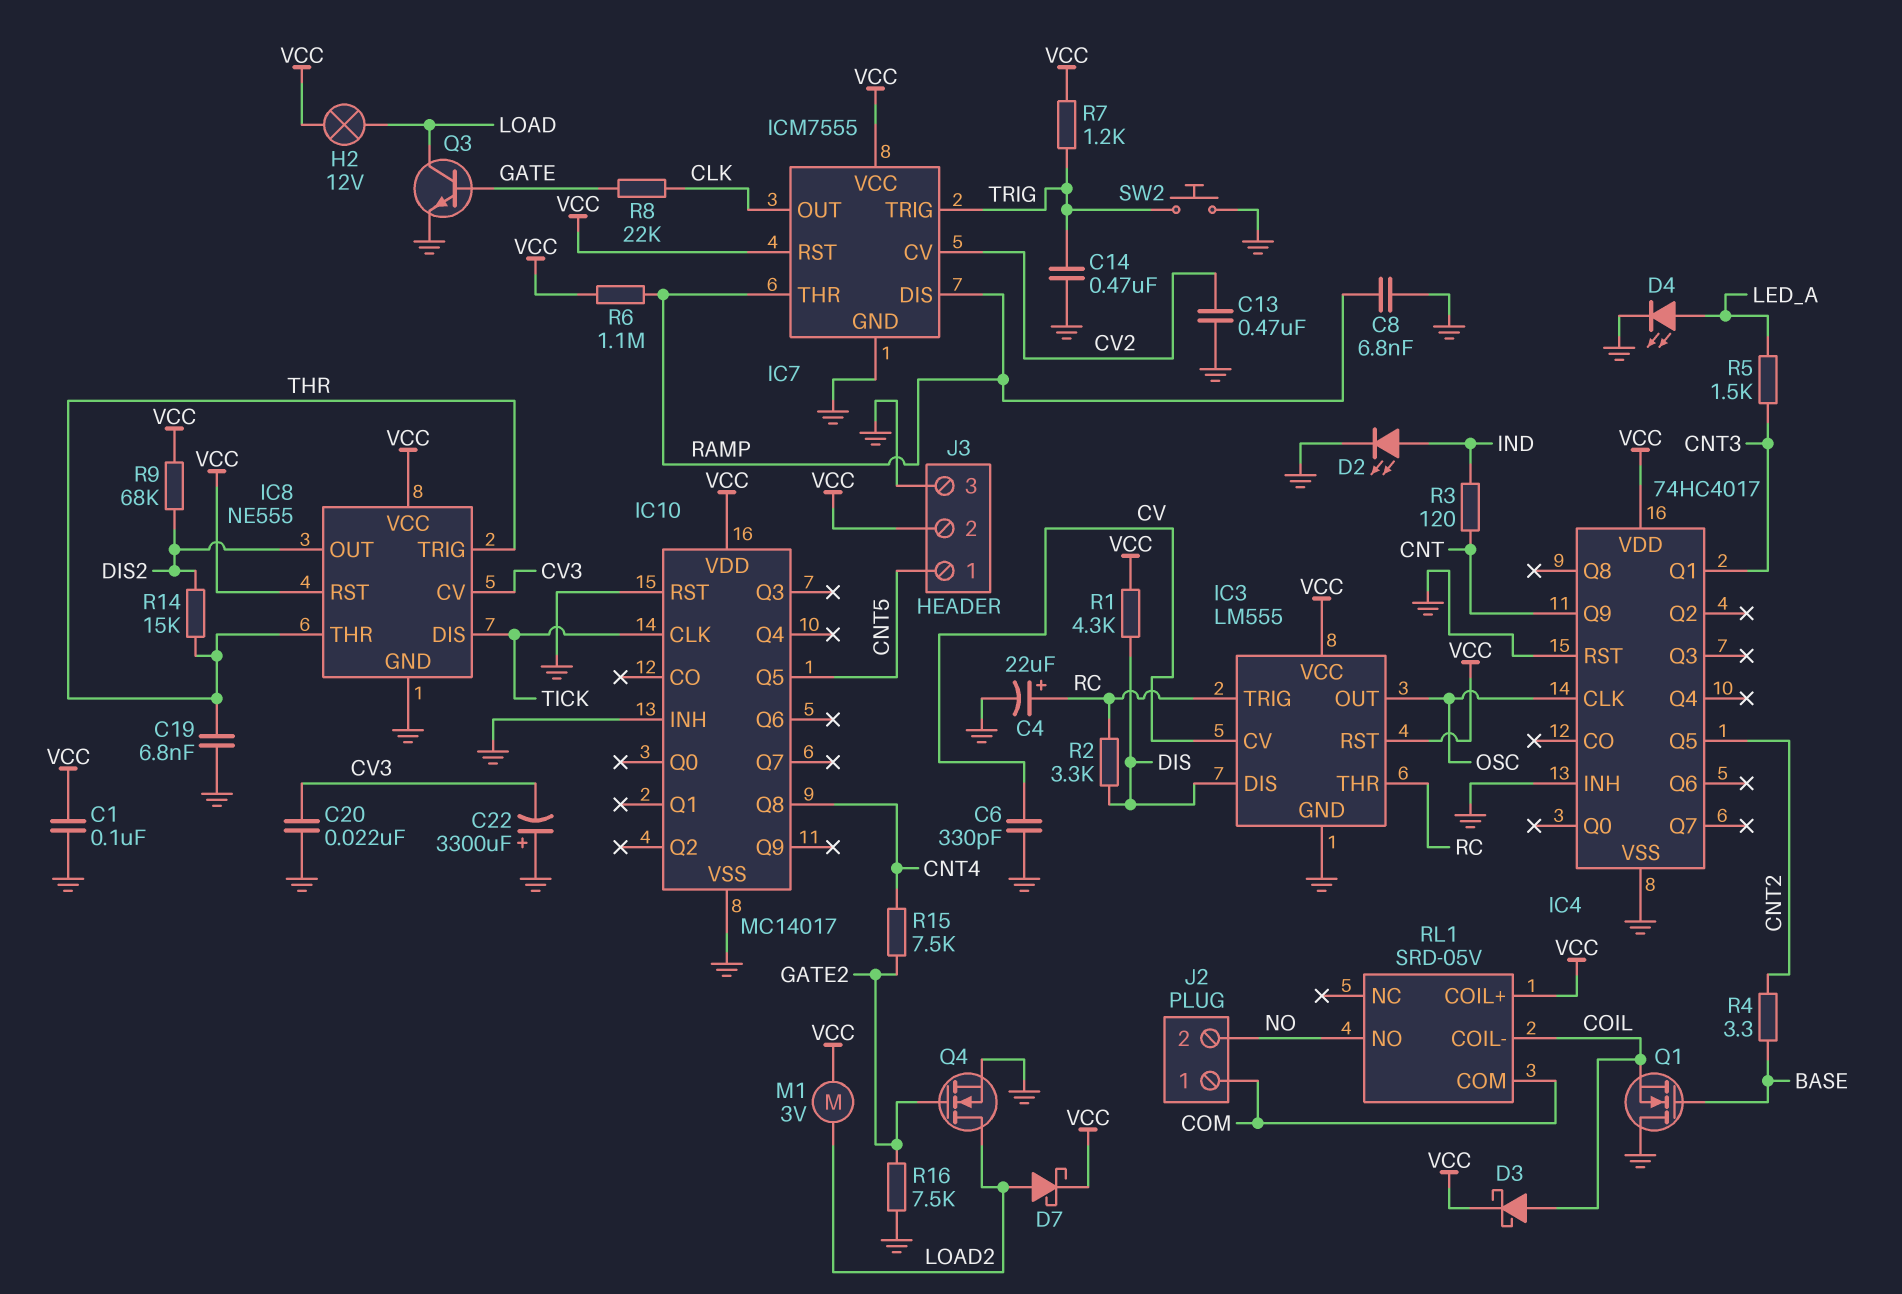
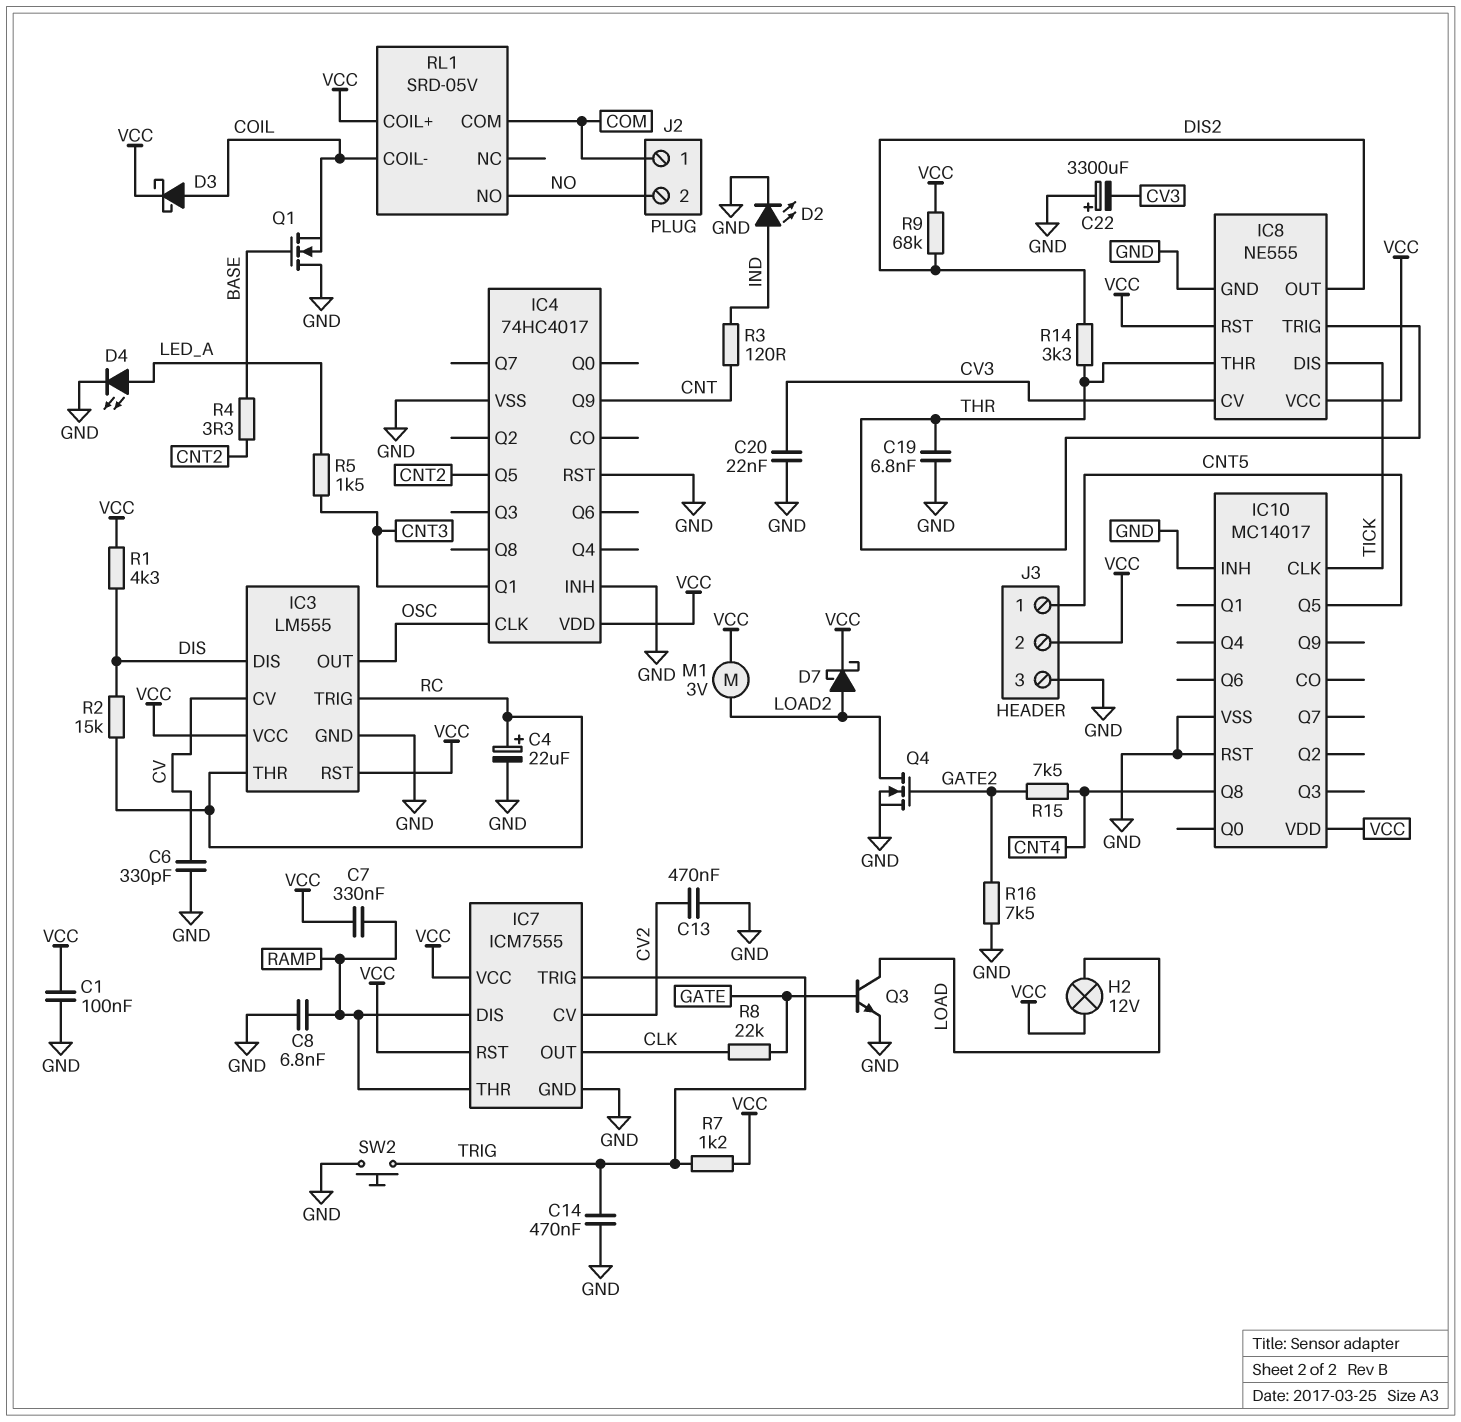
C7: none -> 330nF (RAMP, VCC)
R2: 3.3k (DIS, RC) -> 15k (DIS, RC)
R6: 1.1M (RAMP, VCC) -> none
R14: 15k (DIS2, THR) -> 3.3k (DIS2, THR)

